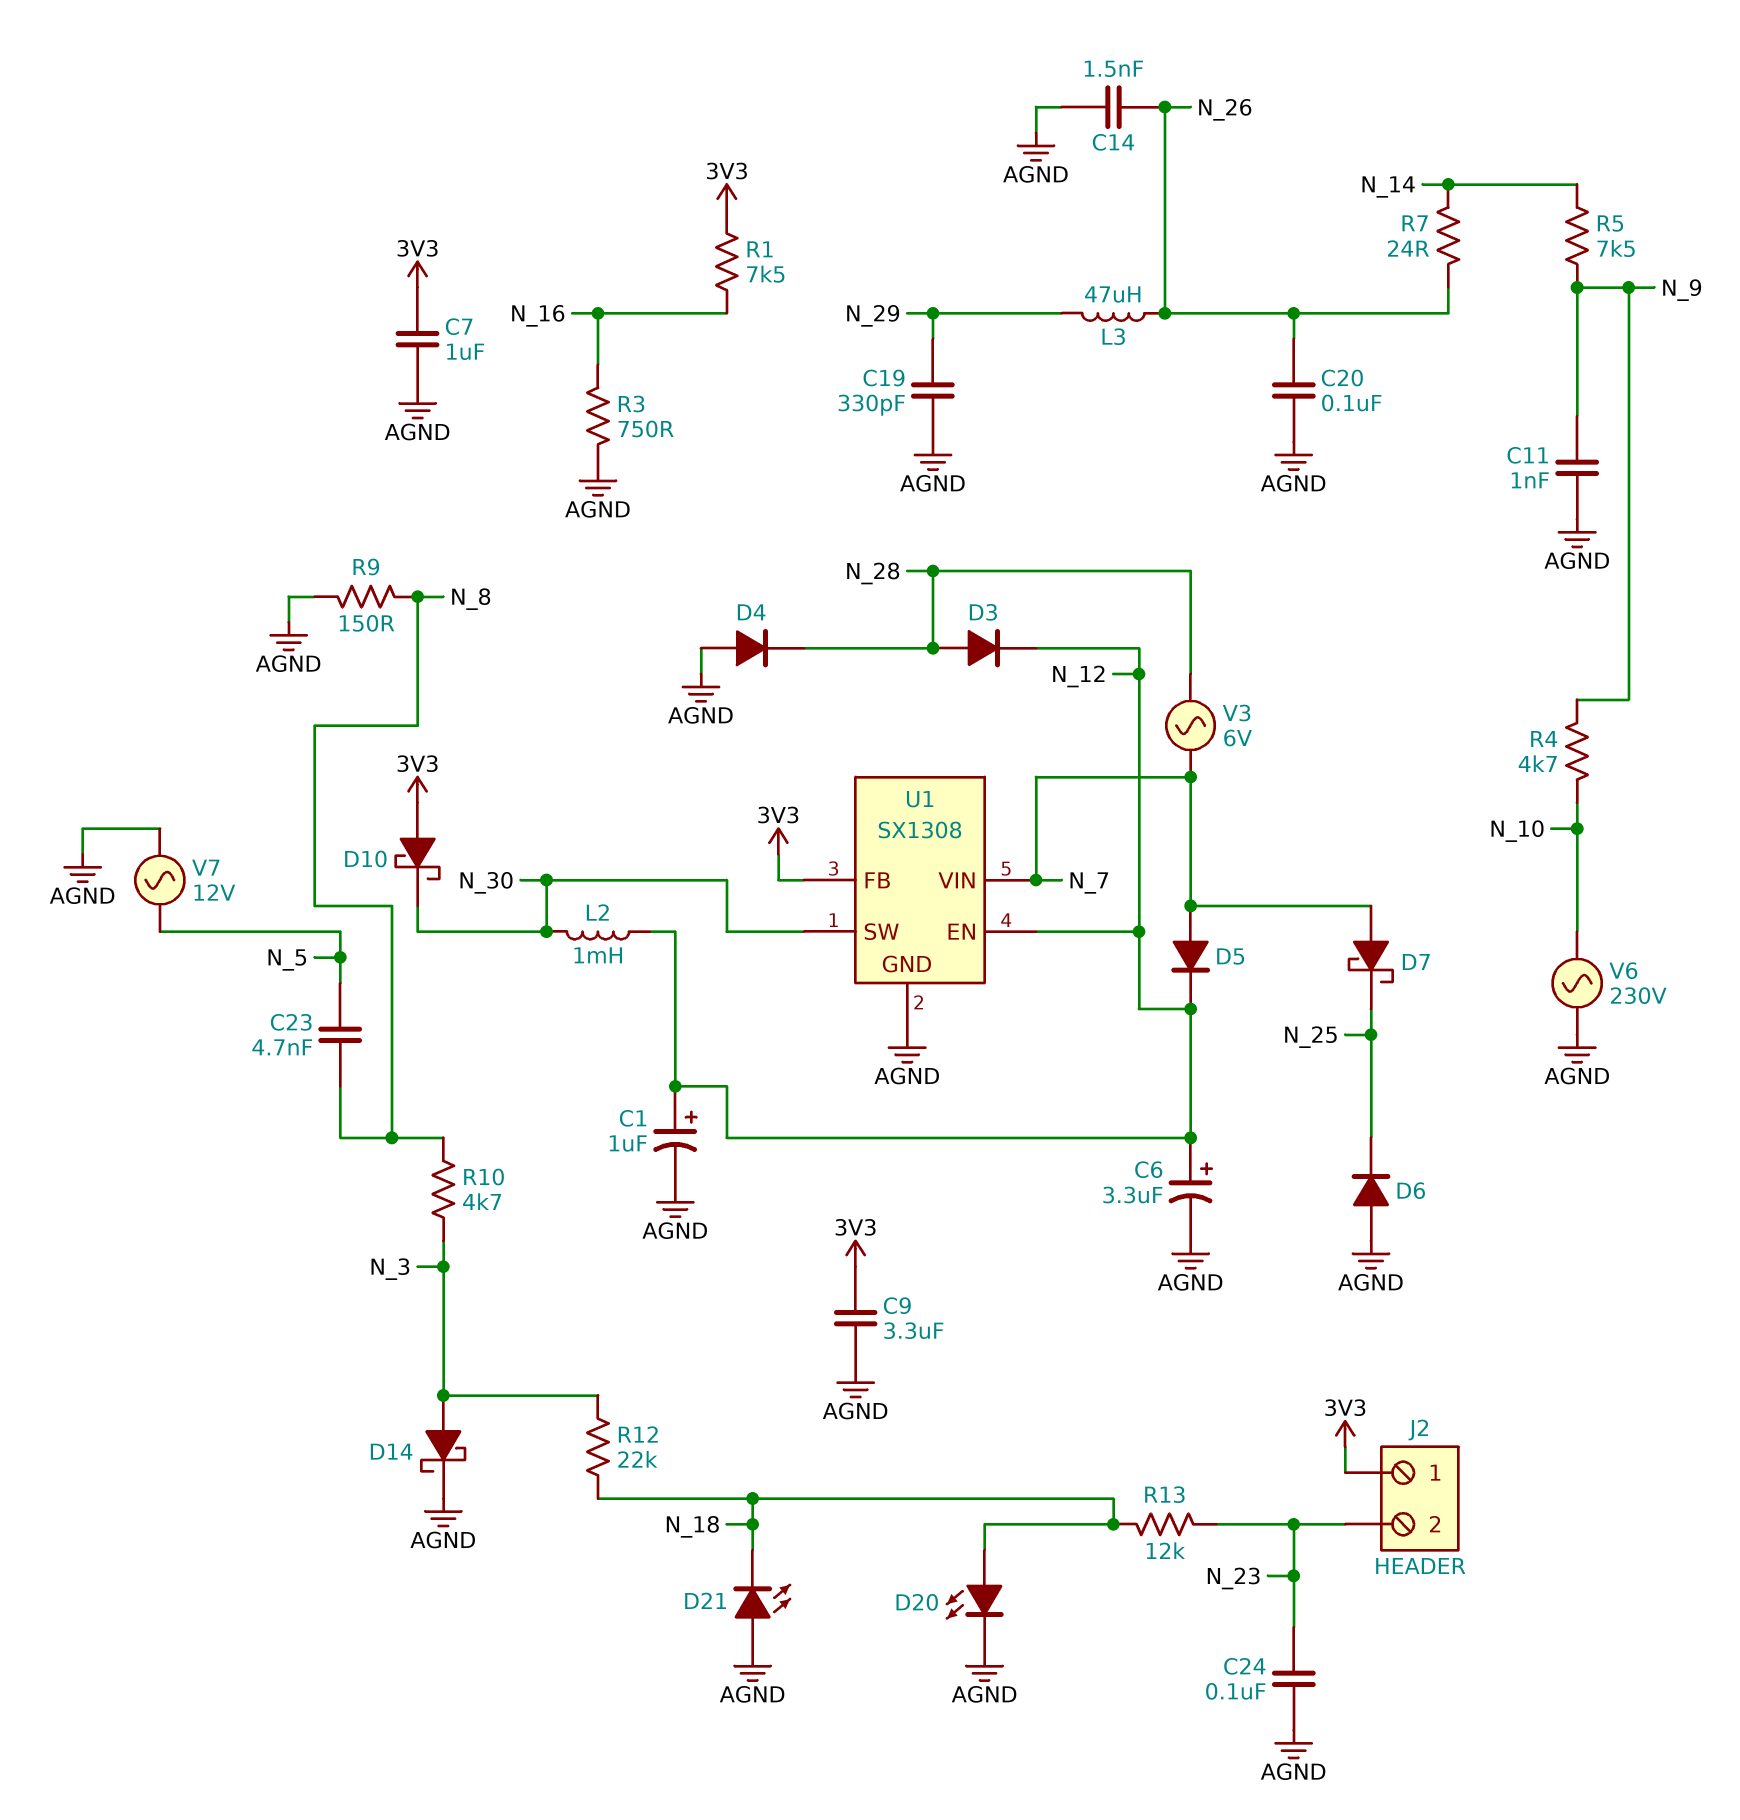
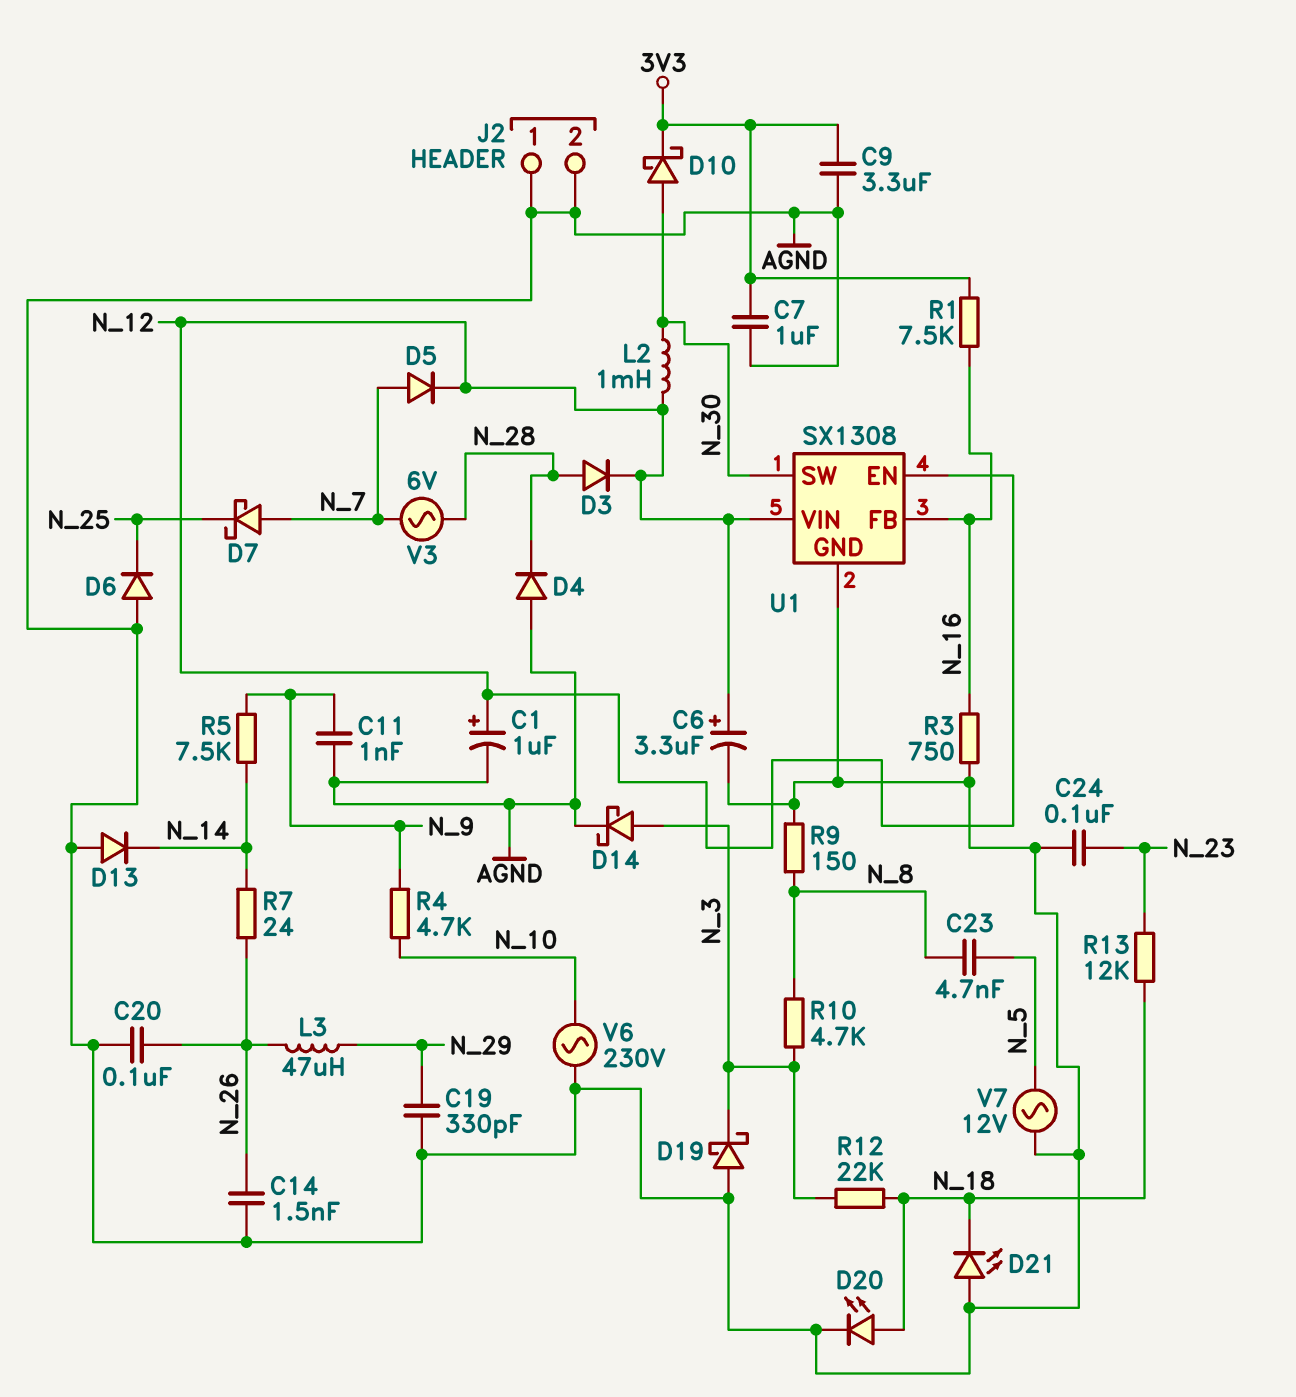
D10: schottky (A 3V3, K N_30) -> schottky (A N_30, K 3V3)
D13: none -> diode (A AGND, K N_14)
D19: none -> schottky (A AGND, K N_3)
J2 pin 1: 3V3 -> AGND
J2 pin 2: N_23 -> AGND
U1 pin FB: 3V3 -> N_16
U1 pin VIN: N_7 -> N_12

